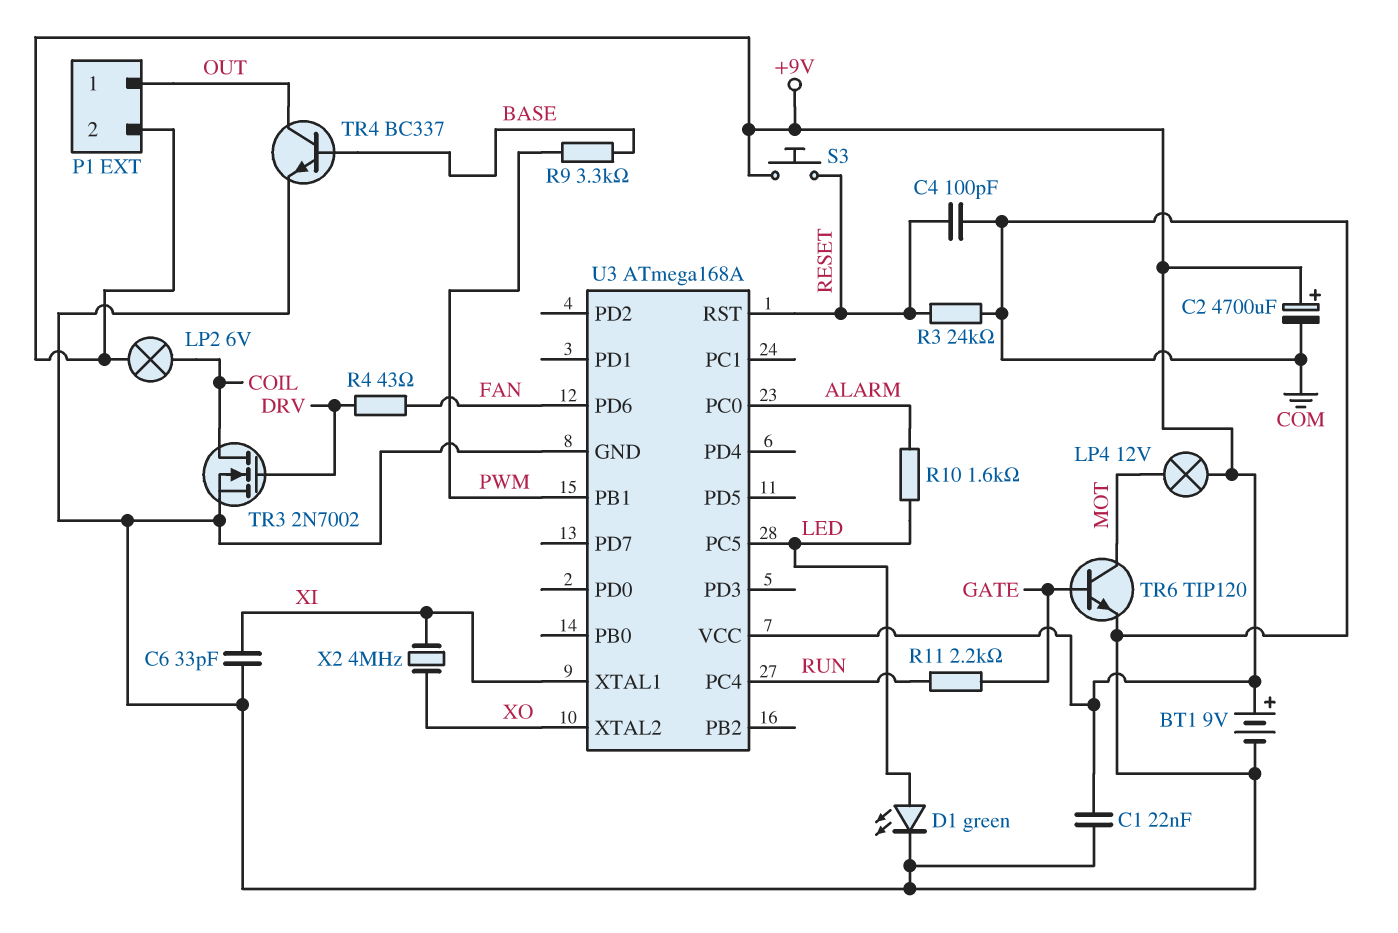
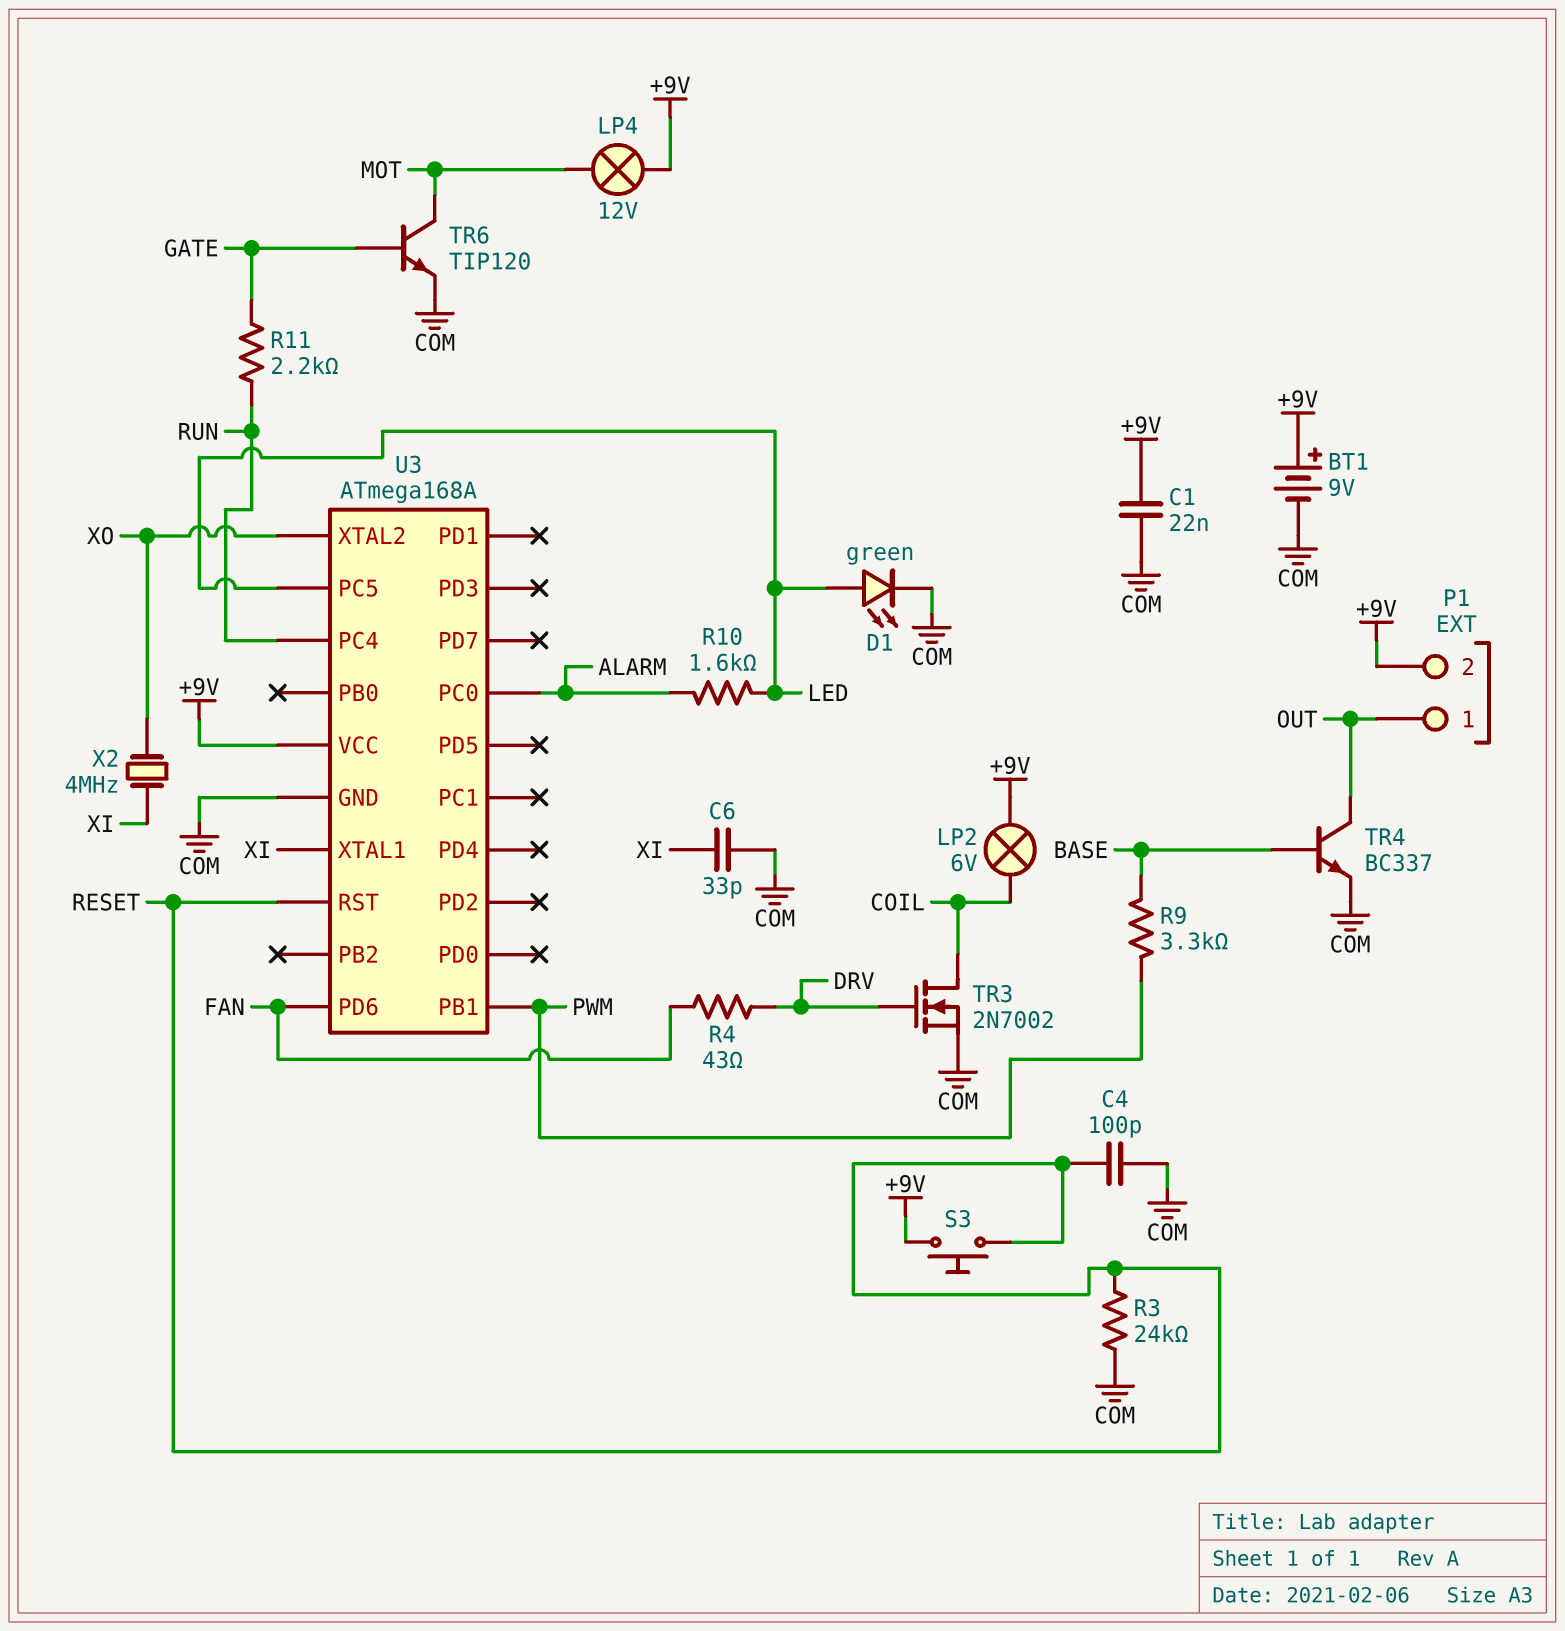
C2: 4700uF (plus +9V, minus COM) -> none

